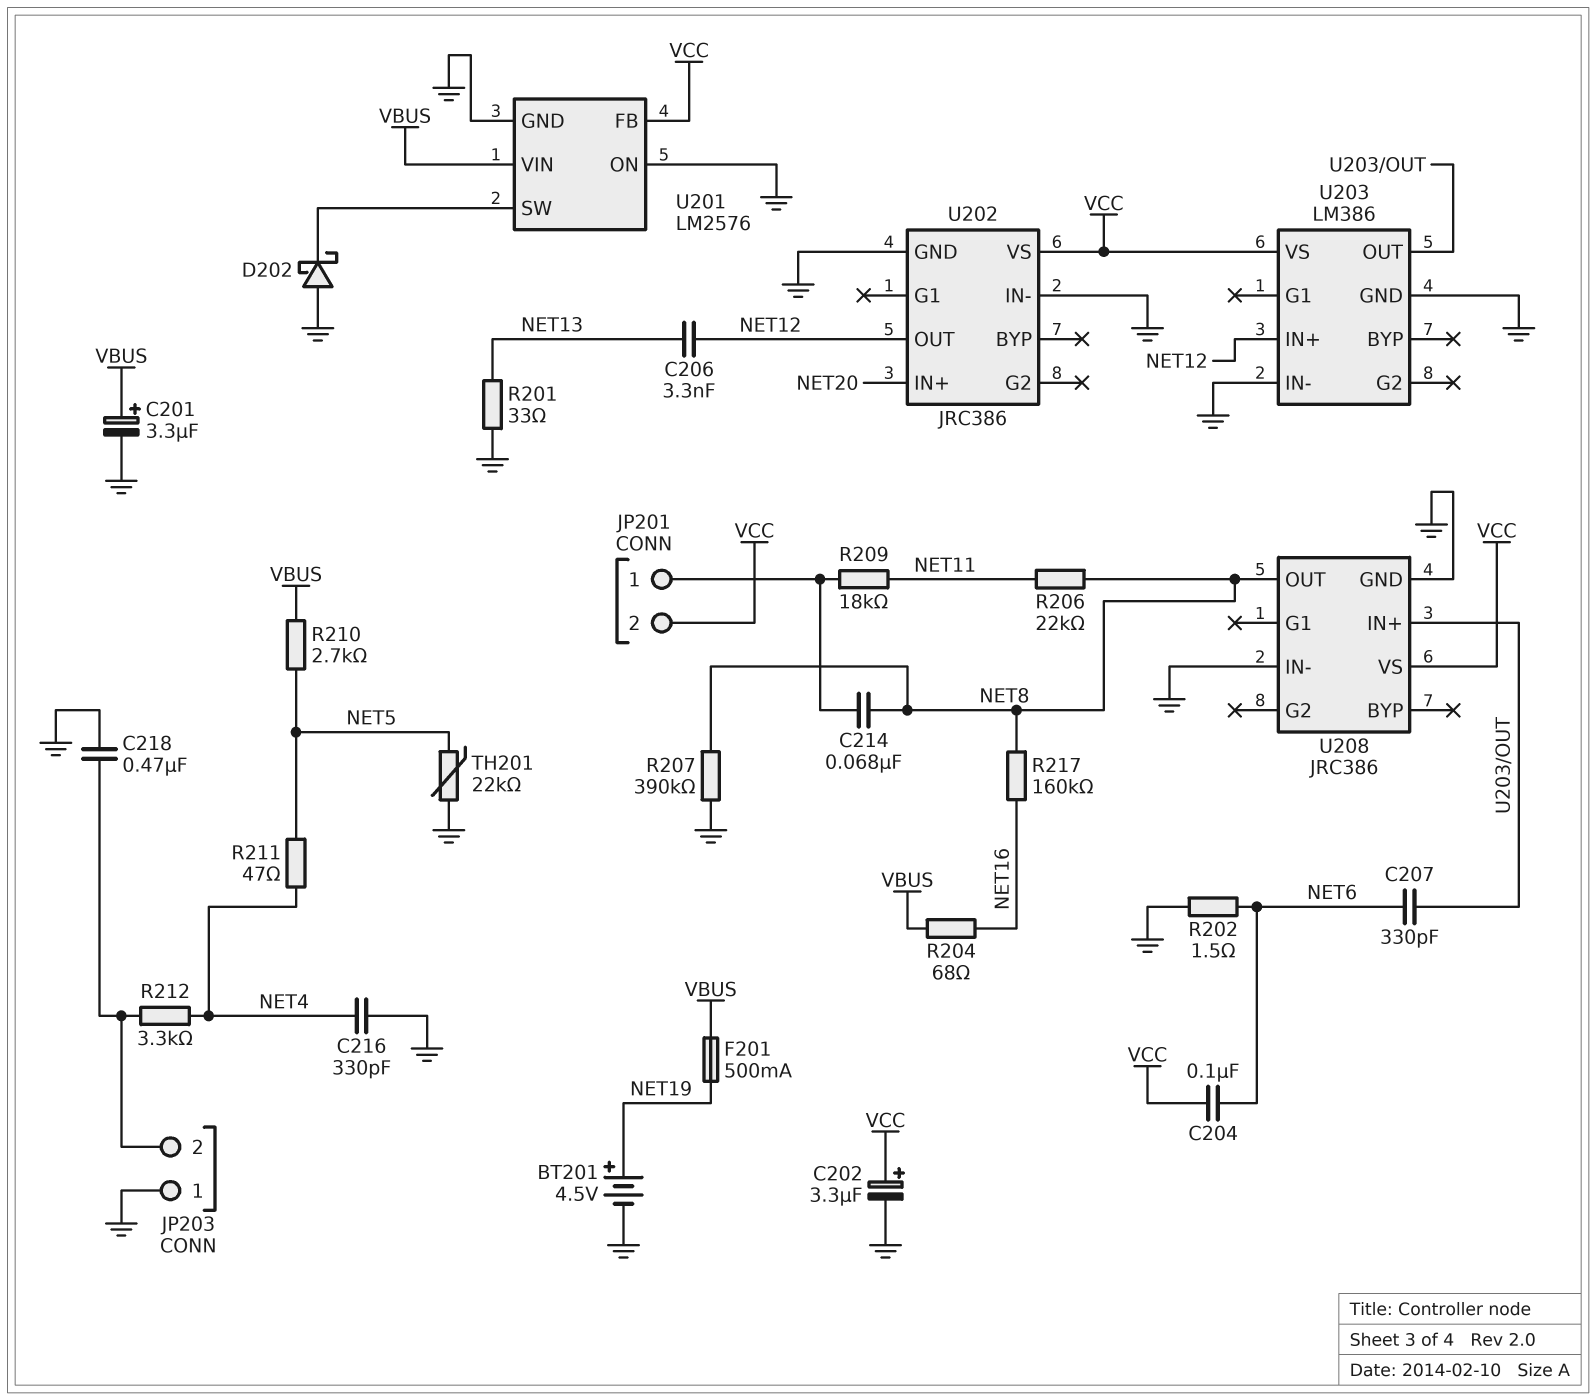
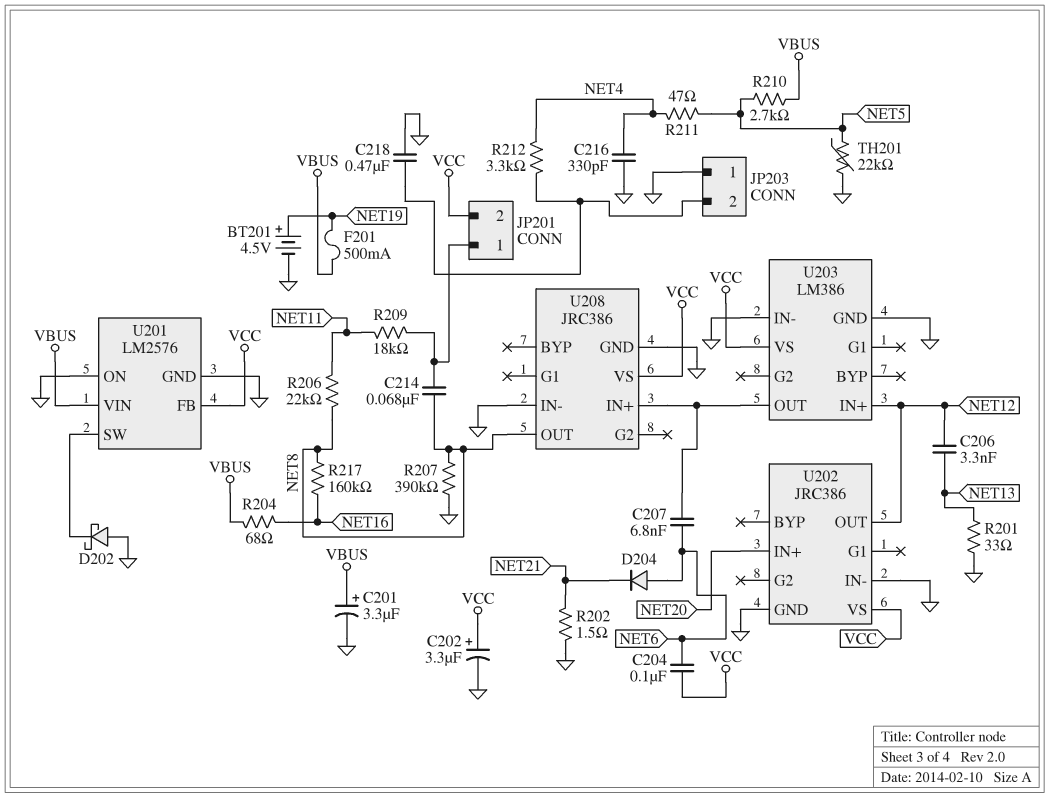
C207: 330pF (NET6, U203/OUT) -> 6.8nF (NET6, U203/OUT)
D204: none -> diode (A NET6, K NET21)
R202: 1.5 (GND, NET6) -> 1.5 (GND, NET21)

